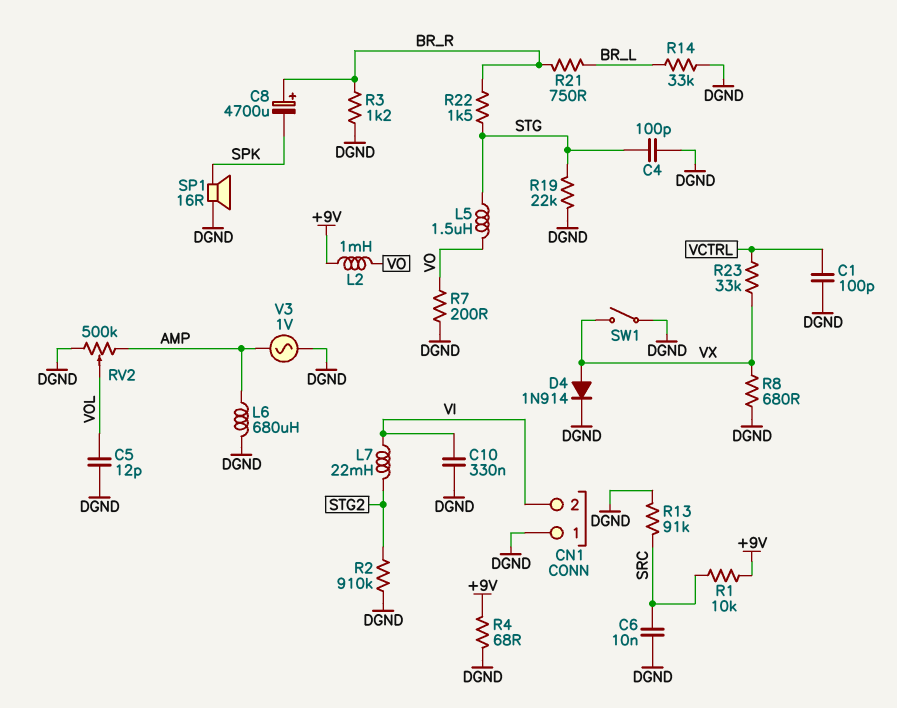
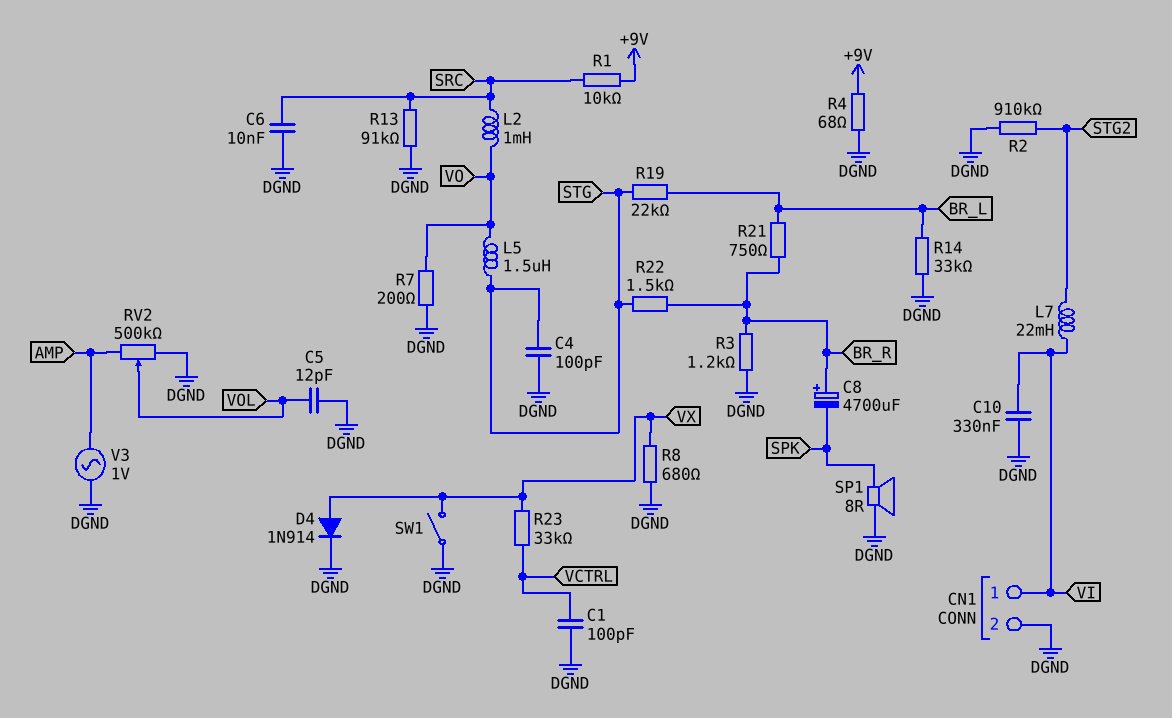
CN1 pin 1: DGND -> VI
CN1 pin 2: VI -> DGND
L2: 1mH (+9V, VO) -> 1mH (SRC, VO)
L6: 680uH (AMP, DGND) -> none
R19: 22k (DGND, STG) -> 22k (BR_L, STG)
SP1: speaker 16R (DGND, SPK) -> speaker 8R (DGND, SPK)

